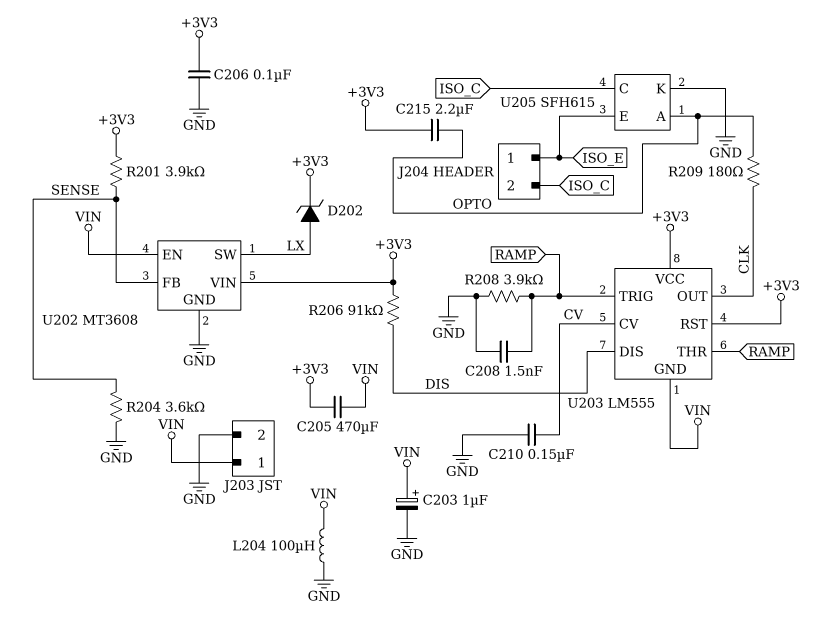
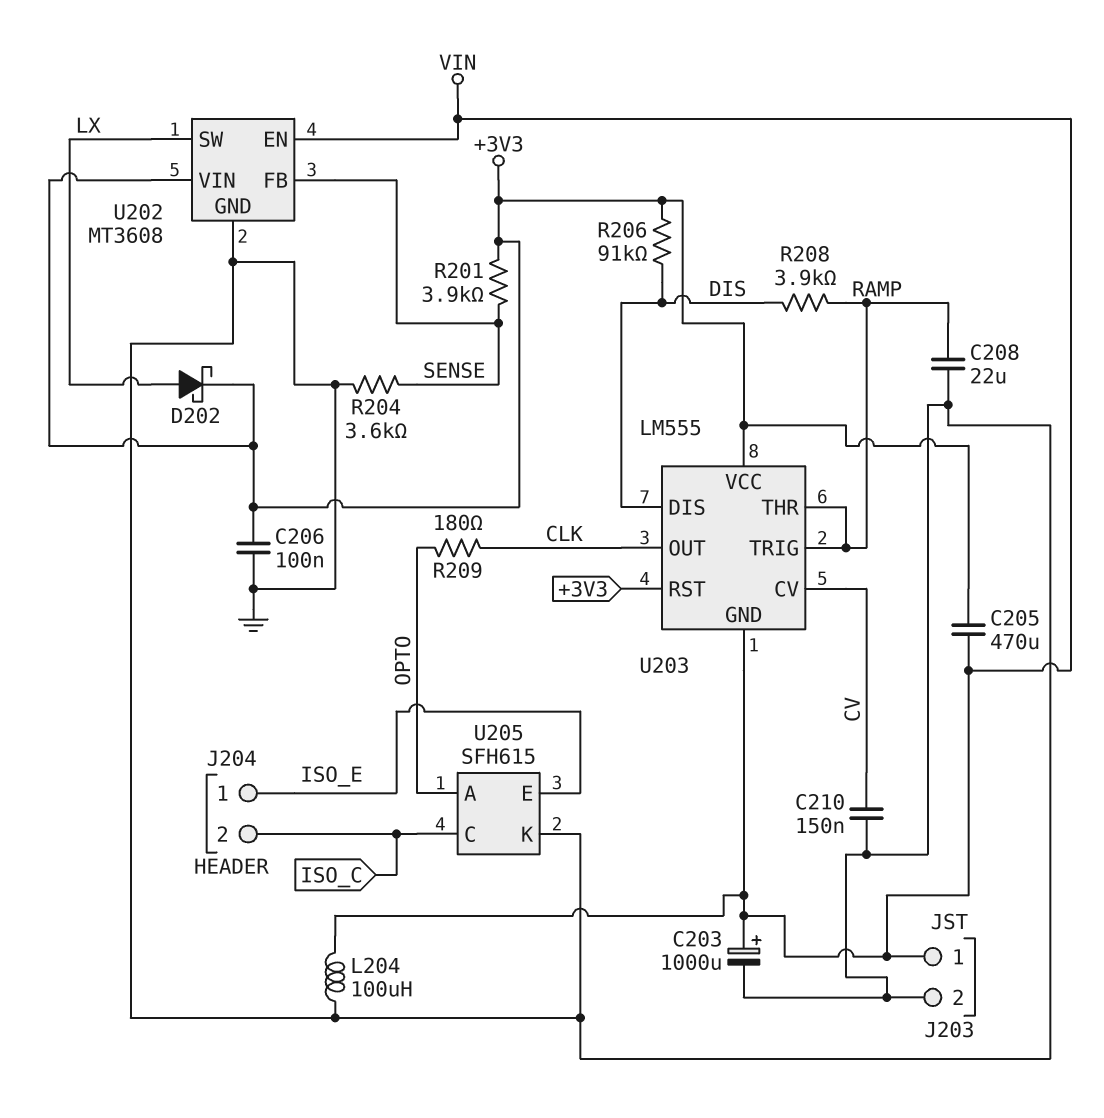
C203: 1uF (plus VIN, minus GND) -> 1000uF (plus VIN, minus GND)
C208: 1.5nF (GND, RAMP) -> 22uF (GND, RAMP)
C215: 2.2uF (+3V3, OPTO) -> none
D202: zener (A LX, K +3V3) -> schottky (A LX, K +3V3)
R208: 3.9k (GND, RAMP) -> 3.9k (DIS, RAMP)

